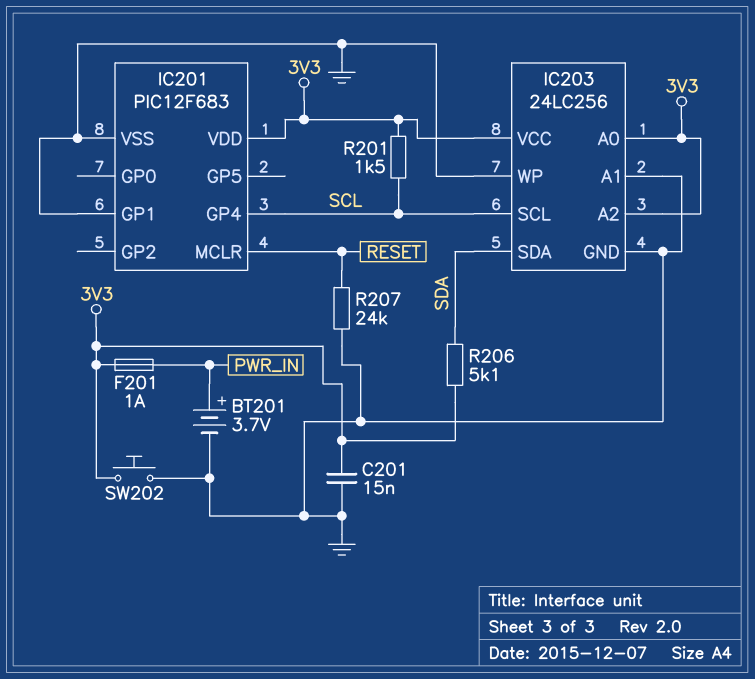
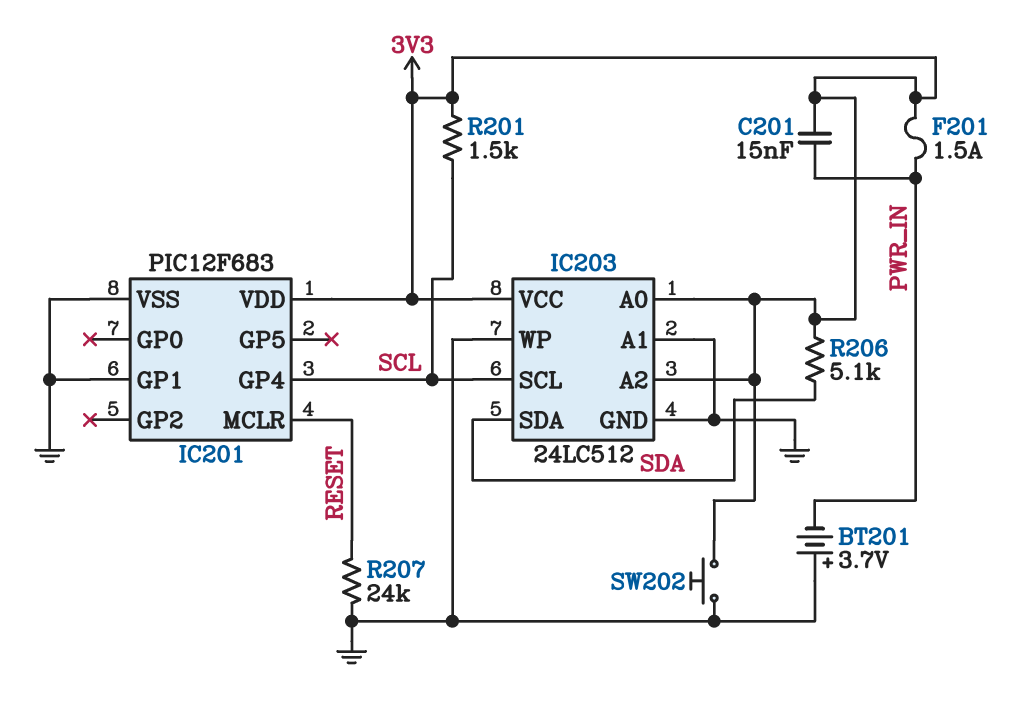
BT201: 3.7V (plus PWR_IN, minus GND) -> 3.7V (plus GND, minus PWR_IN)
C201: 15nF (3V3, GND) -> 15nF (3V3, PWR_IN)
F201: 1A (3V3, PWR_IN) -> 1.5A (3V3, PWR_IN)
IC203: 24LC256 -> 24LC512

